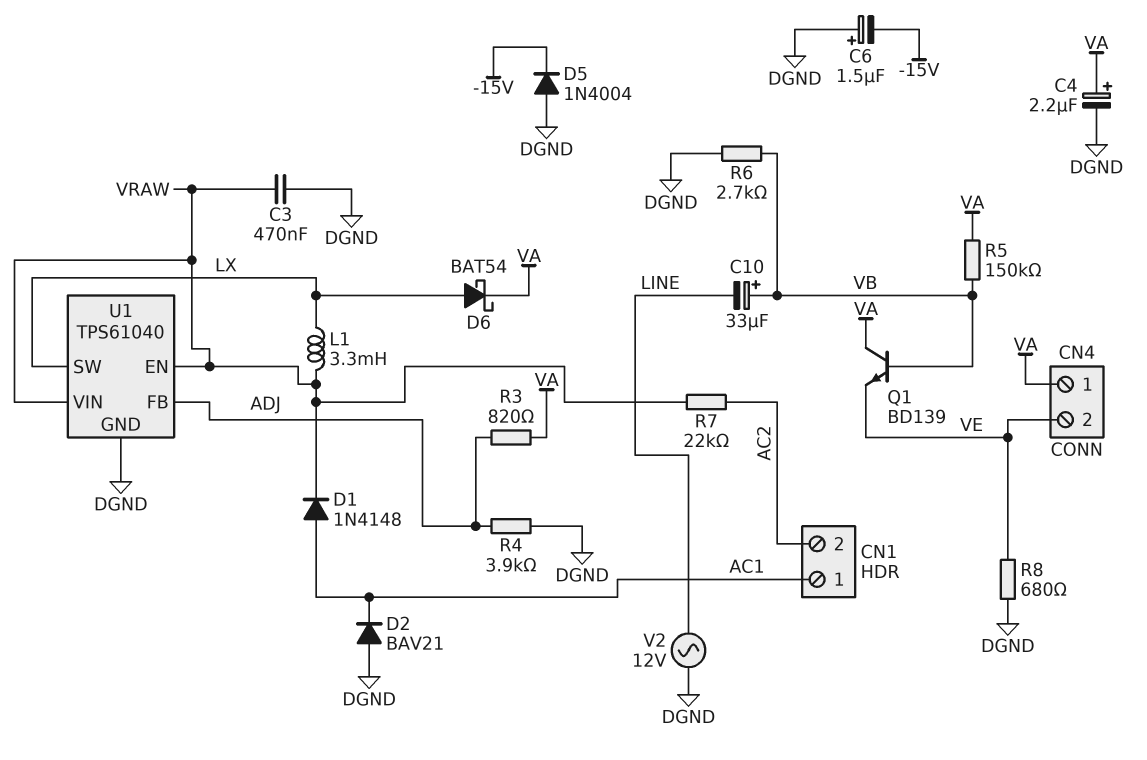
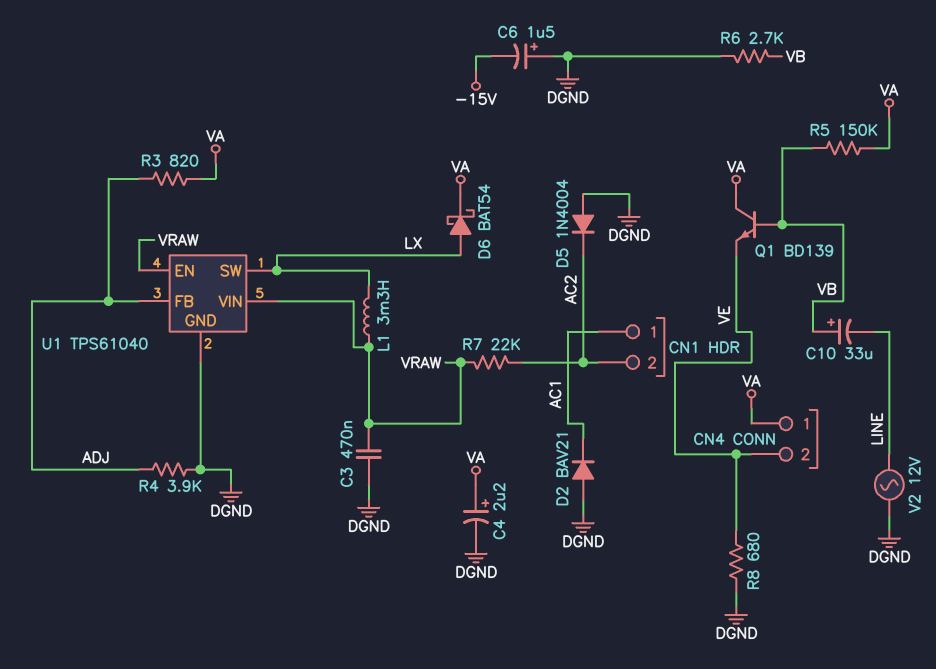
D1: diode 1N4148 (A AC1, K VRAW) -> none
D5: diode 1N4004 (A DGND, K -15V) -> diode 1N4004 (A DGND, K AC2)

